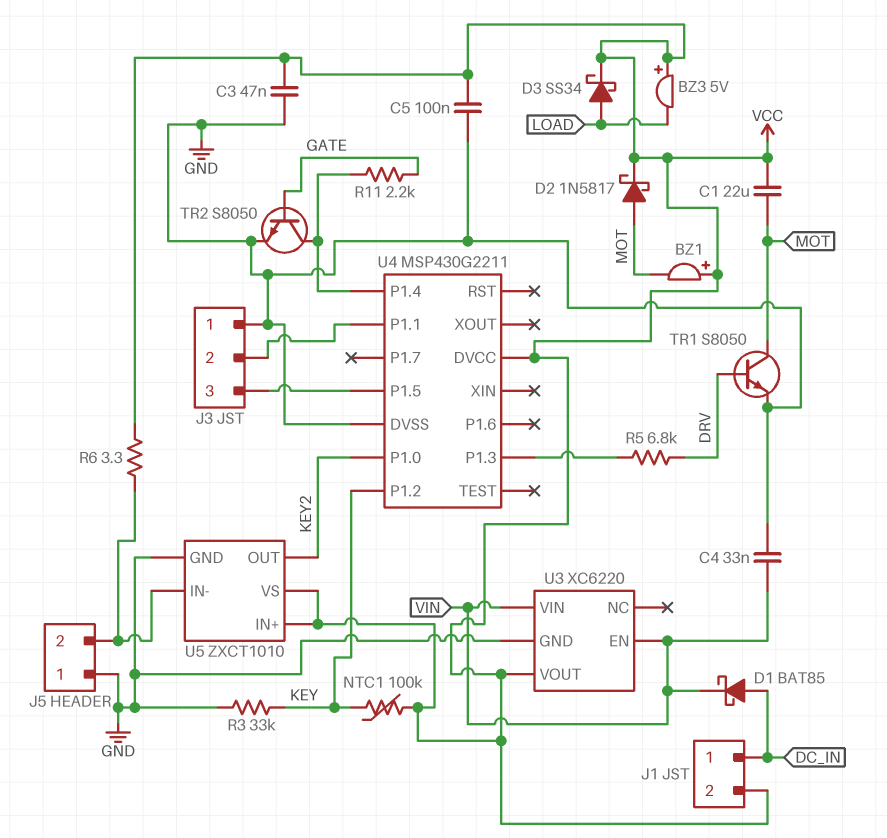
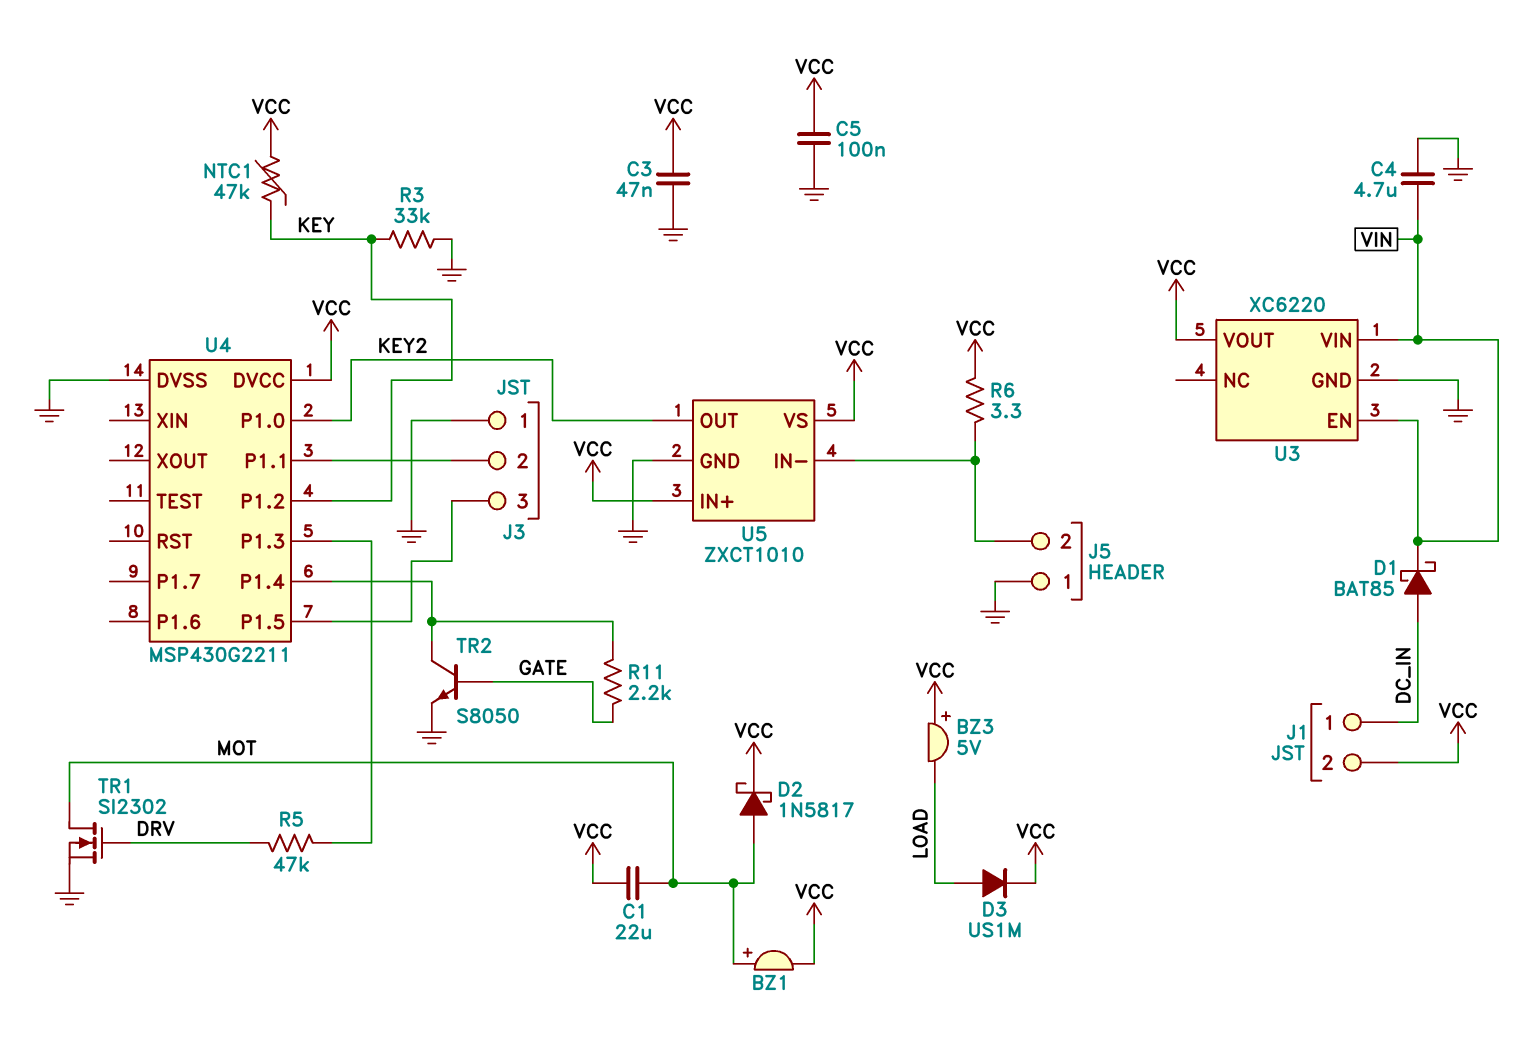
BZ1: buzzer (plus VCC, minus MOT) -> buzzer (plus MOT, minus VCC)
C4: 33nF (GND, VIN) -> 4.7uF (GND, VIN)
D3: schottky SS34 (A LOAD, K VCC) -> diode US1M (A LOAD, K VCC)
NTC1: 100k (KEY, VCC) -> 47k (KEY, VCC)
R5: 6.8k (DRV, U4/P1.3) -> 47k (DRV, U4/P1.3)
TR1: NPN S8050 (B DRV, C MOT, E GND) -> NMOS SI2302 (G DRV, D MOT, S GND)

